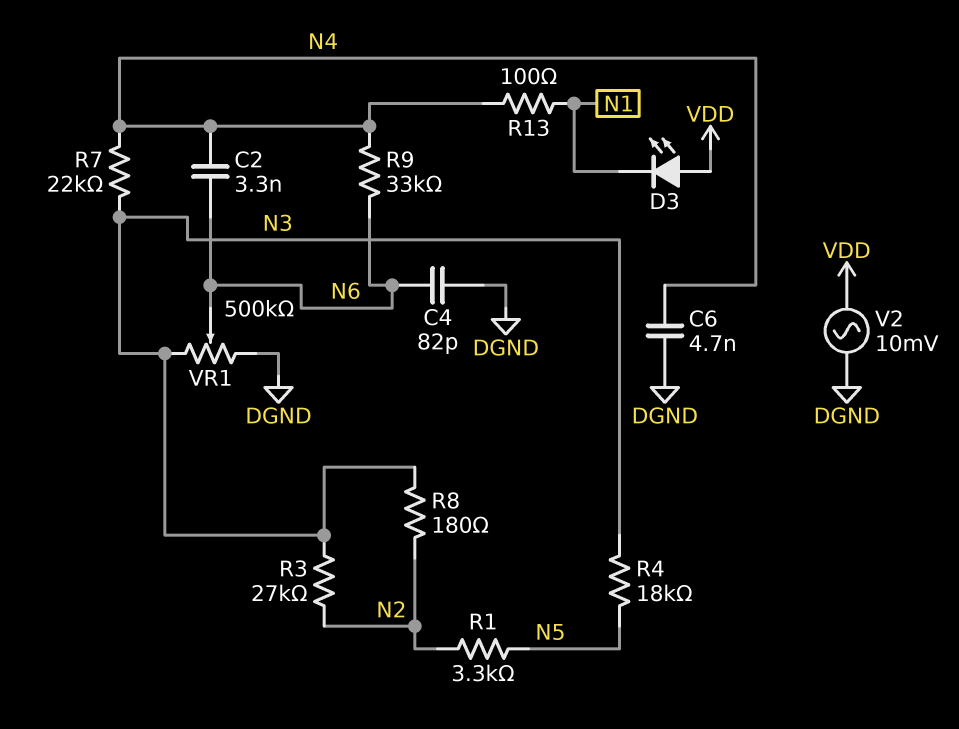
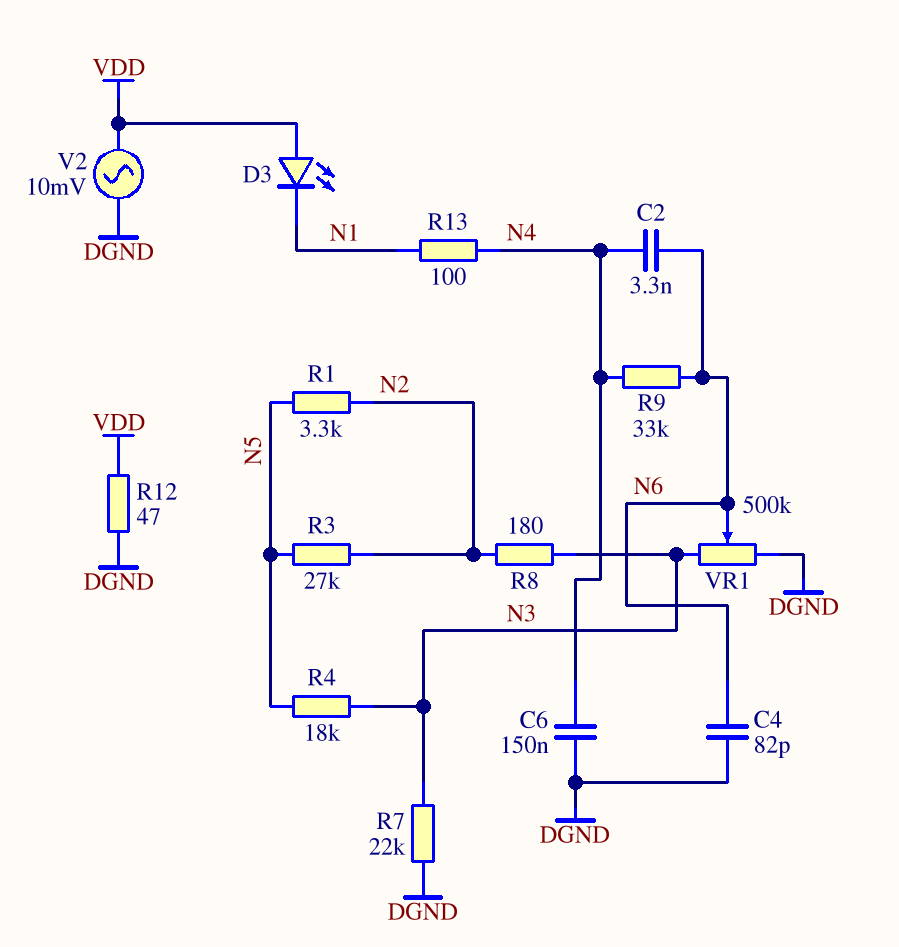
C6: 4.7nF (DGND, N4) -> 150nF (DGND, N4)
R3: 27k (N2, N3) -> 27k (N2, N5)
R7: 22k (N3, N4) -> 22k (DGND, N3)
R12: none -> 47 (DGND, VDD)

